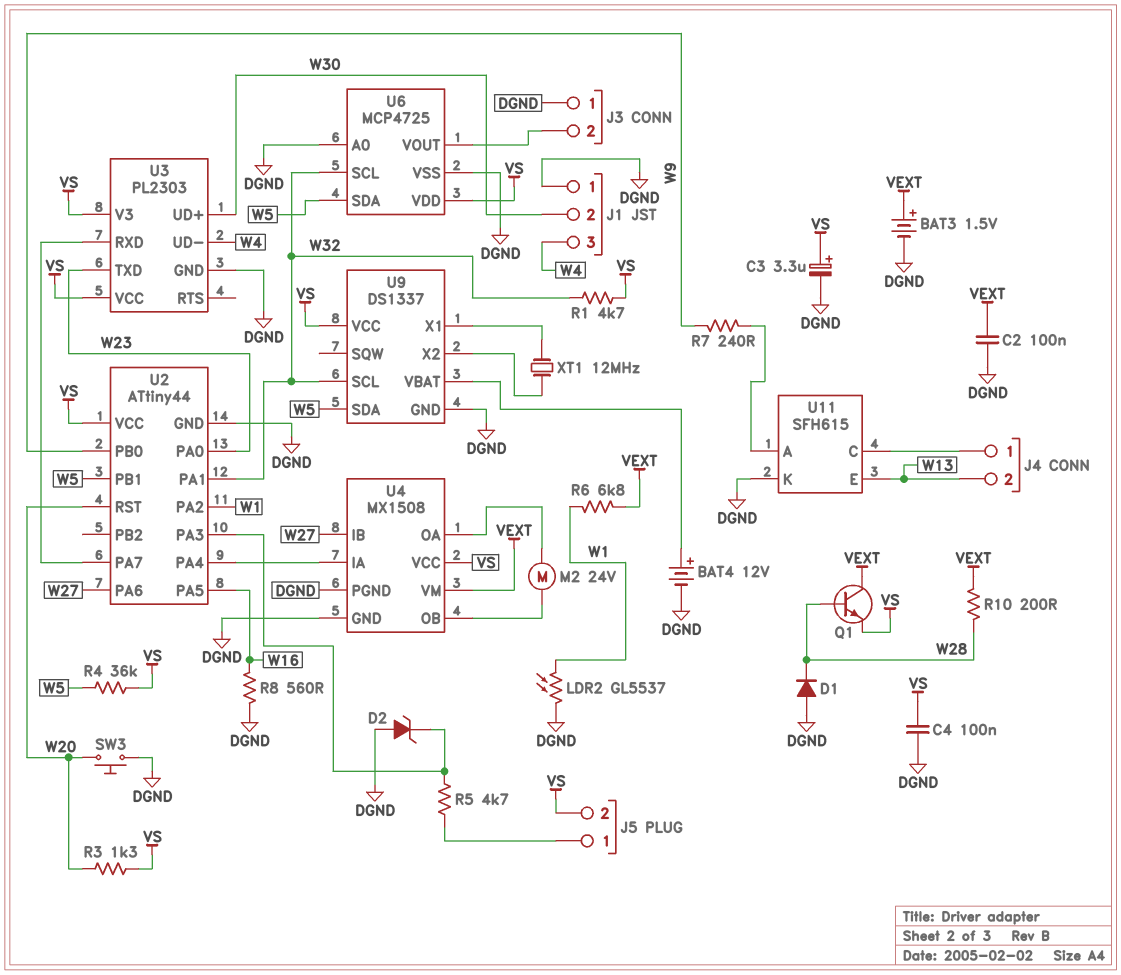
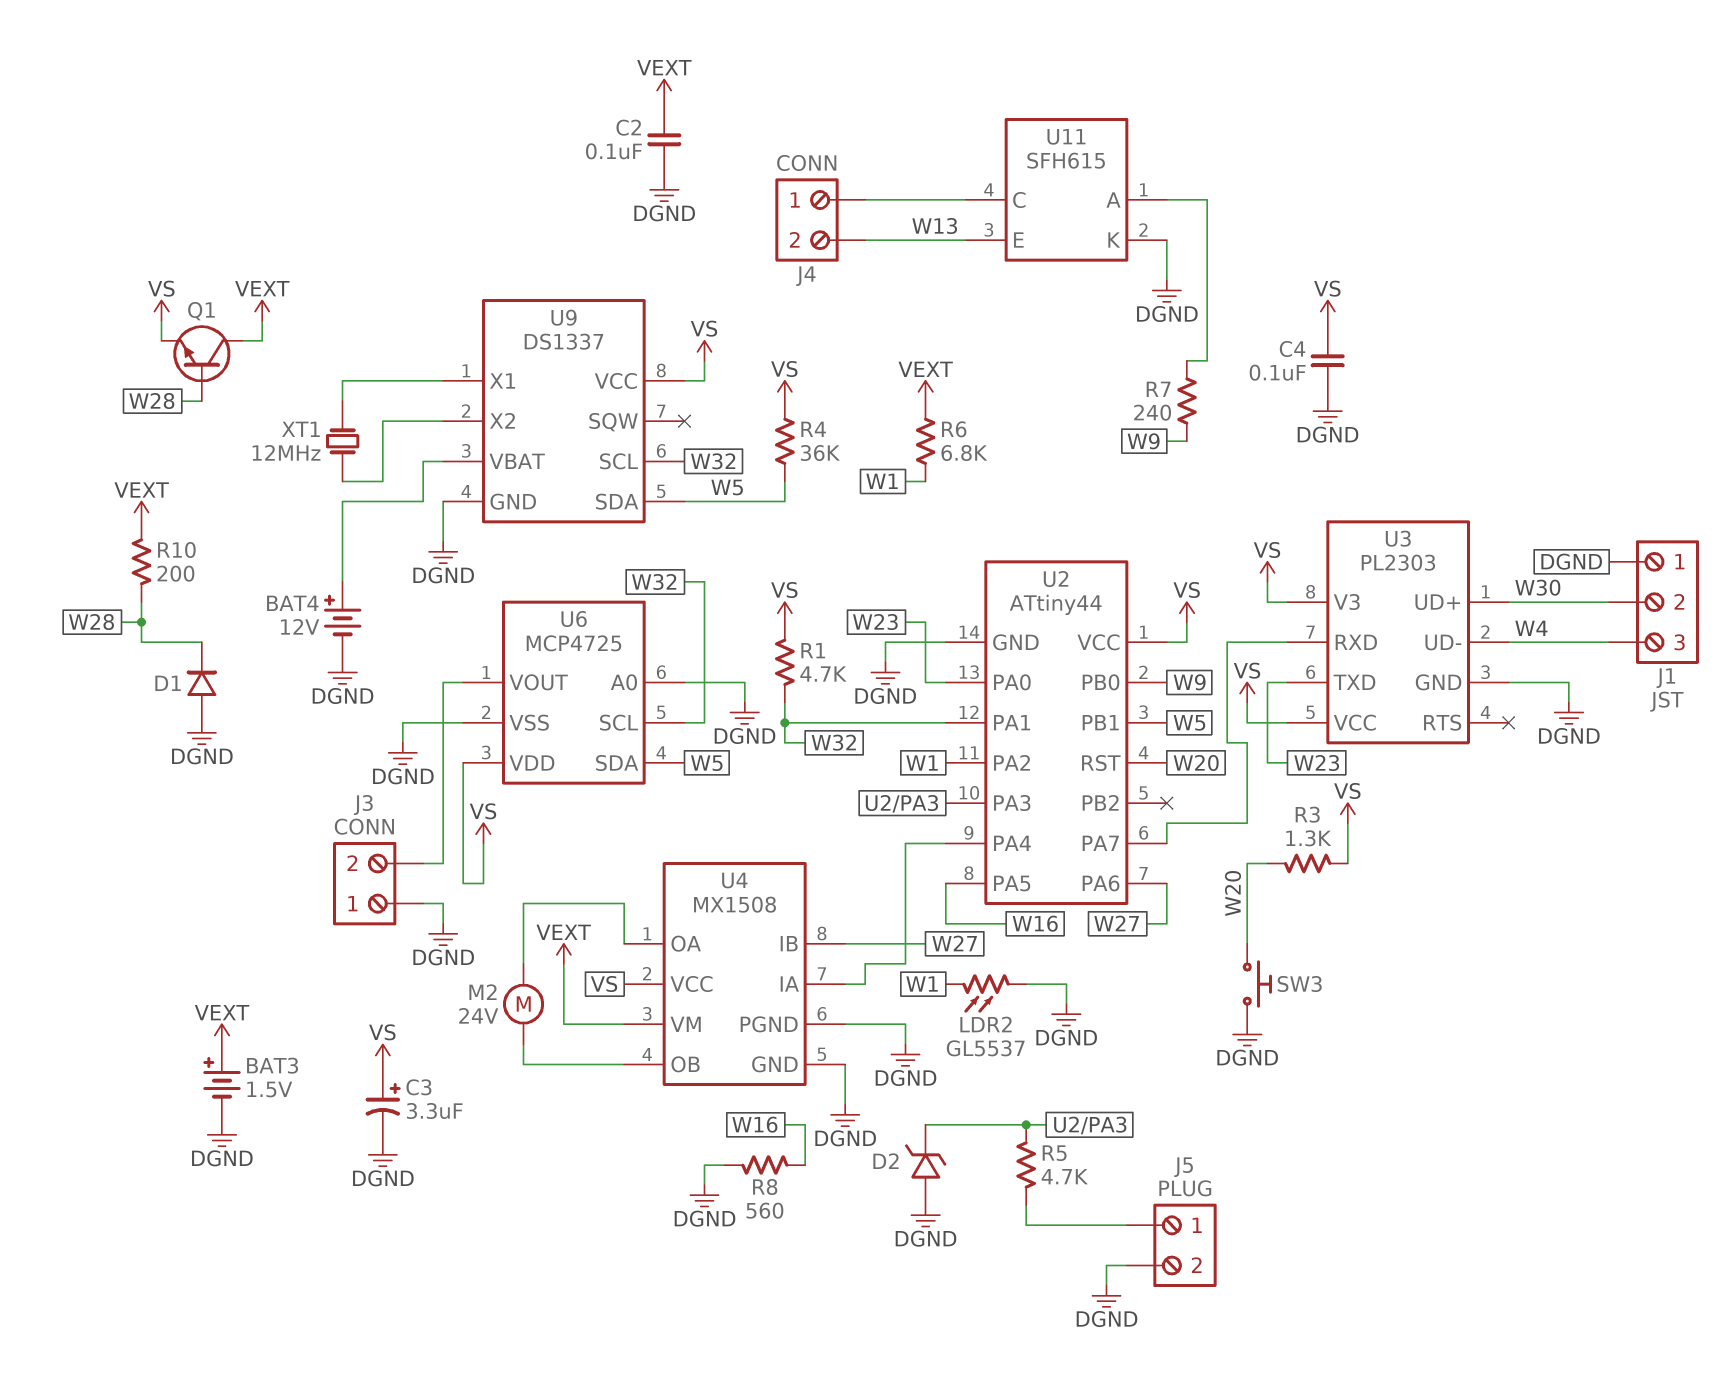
J5 pin 2: VS -> DGND

